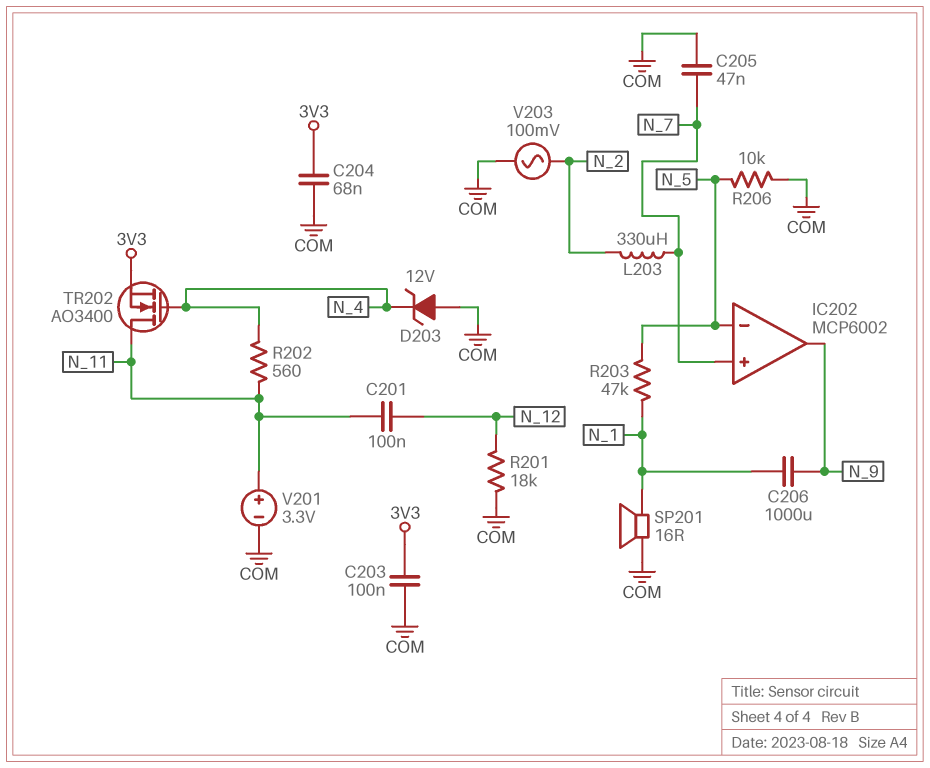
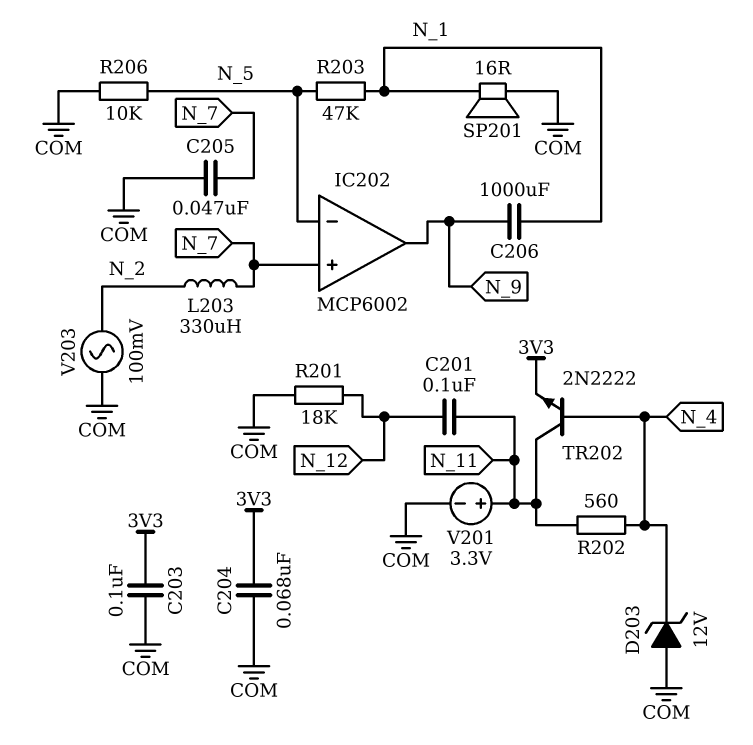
TR202: NMOS AO3400 (G N_4, D N_11, S 3V3) -> NPN 2N2222 (B N_4, C N_11, E 3V3)

